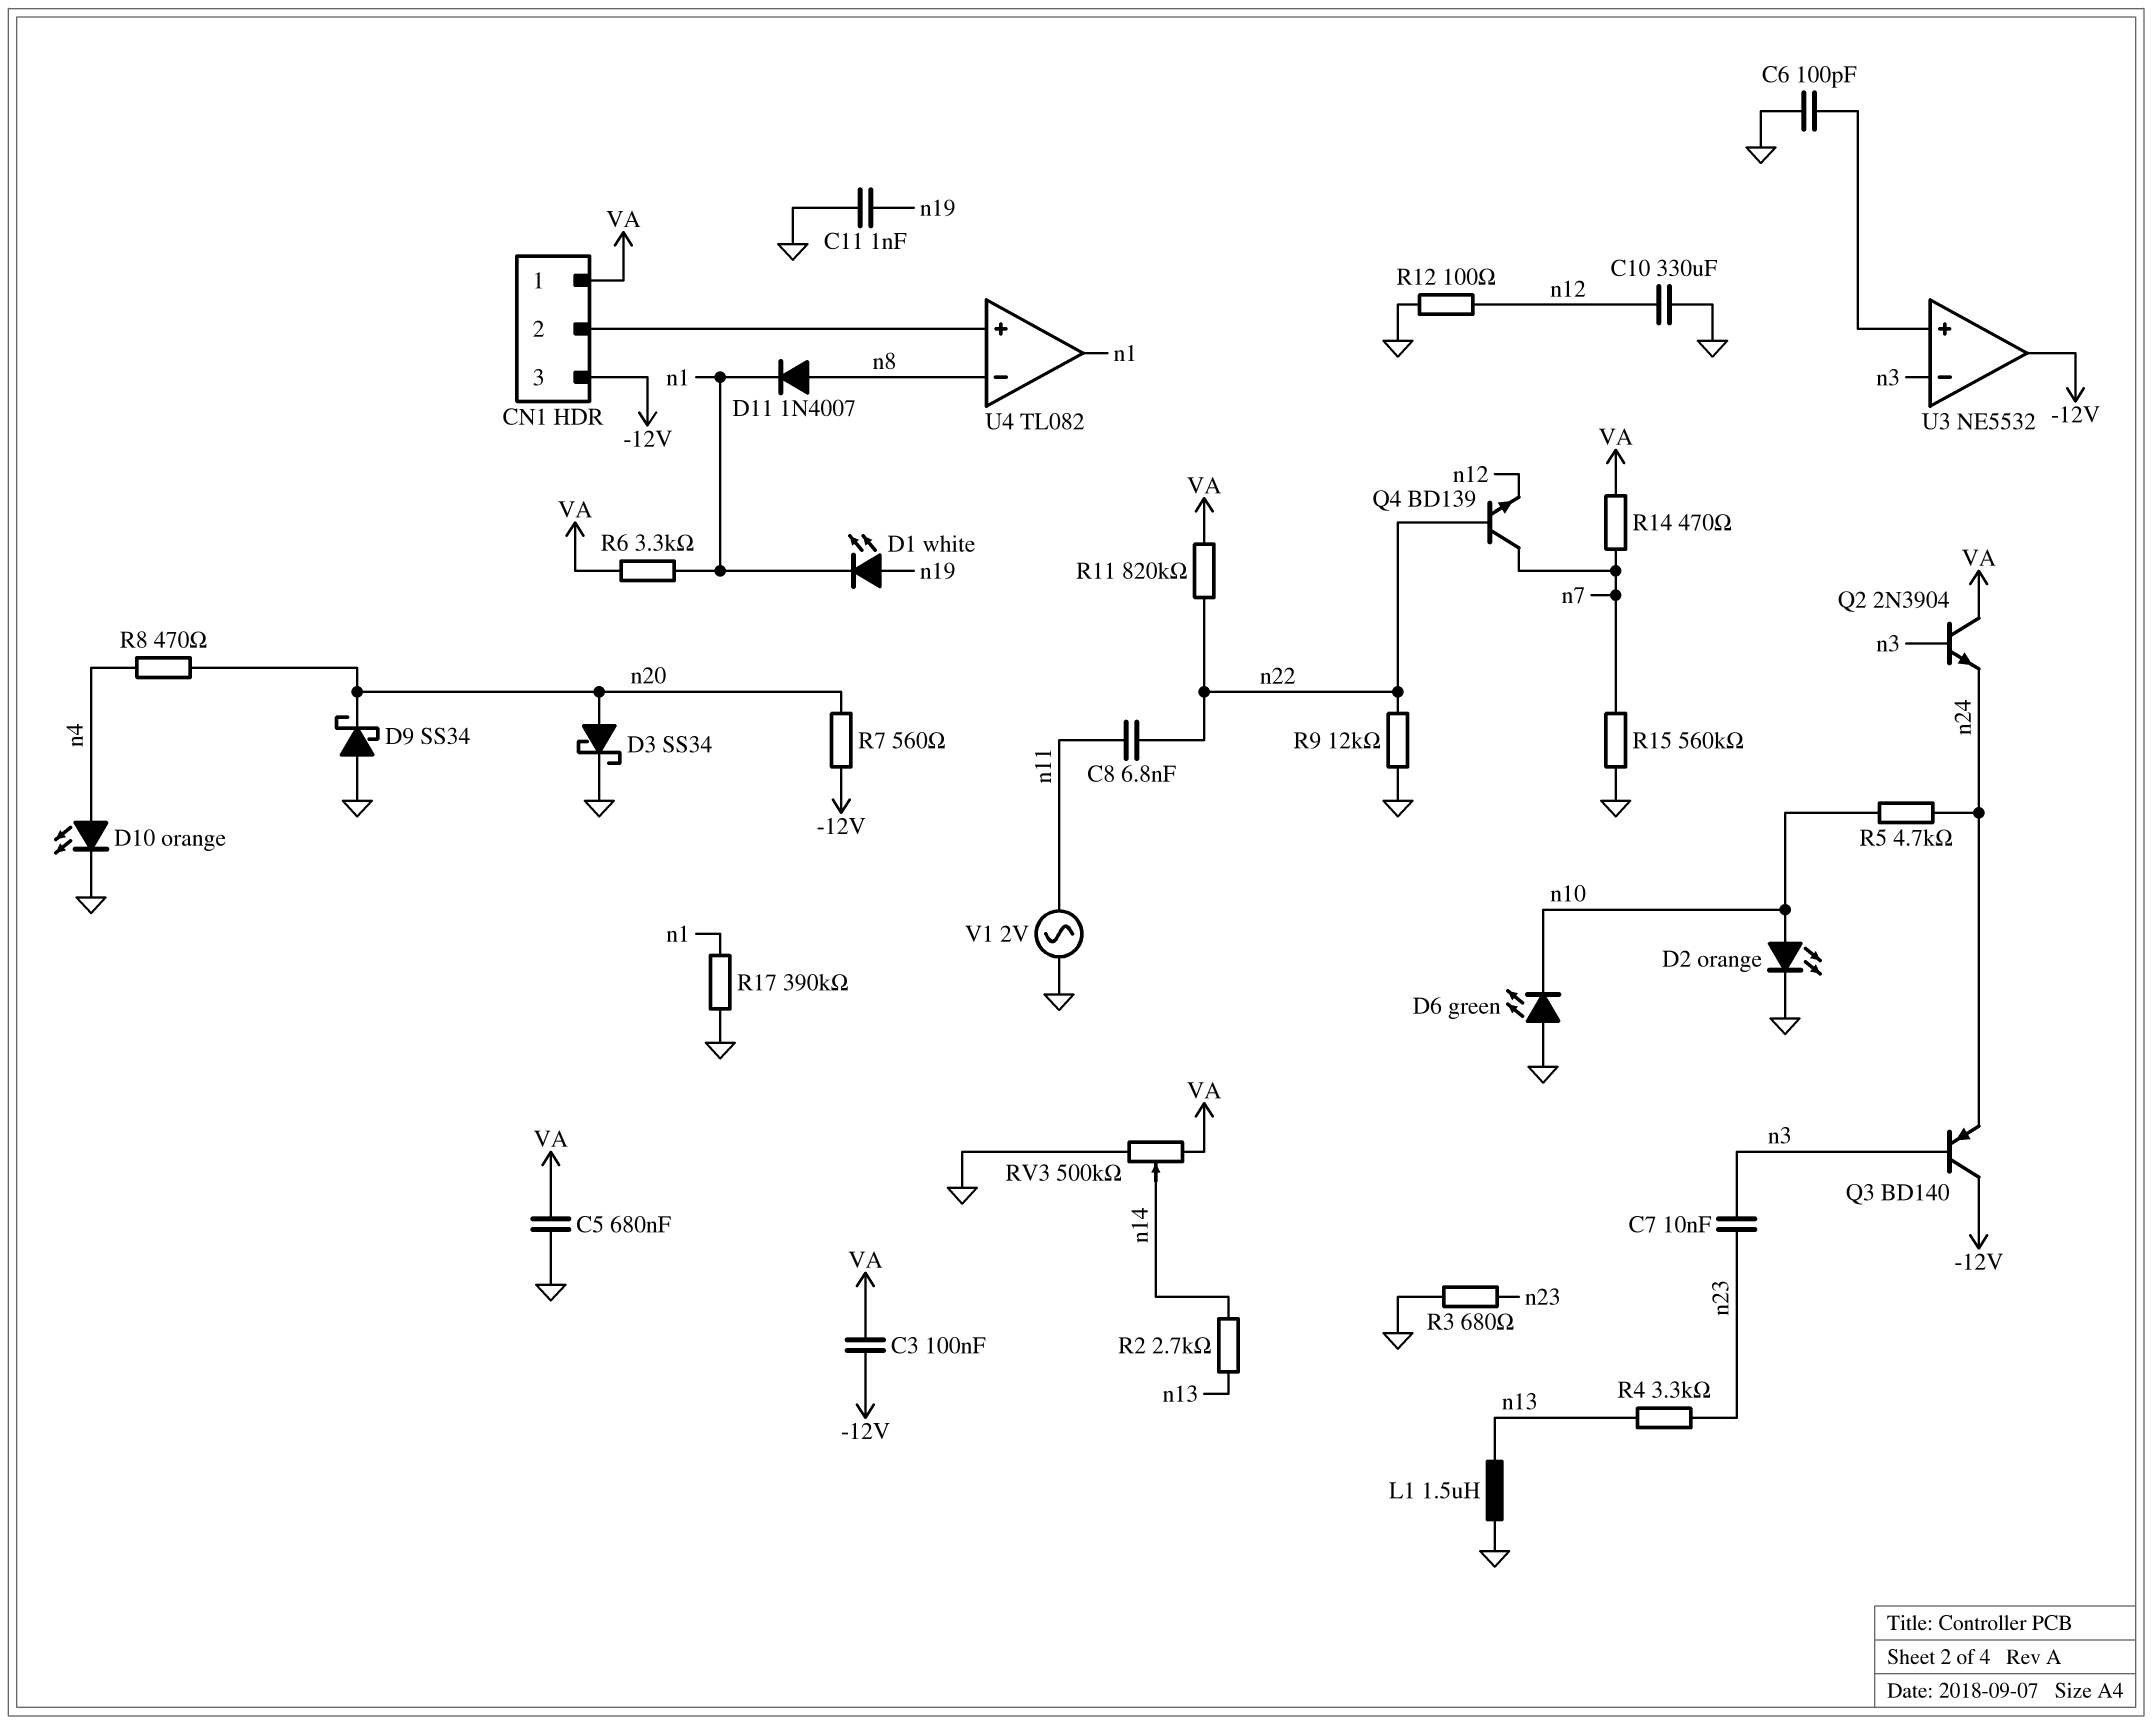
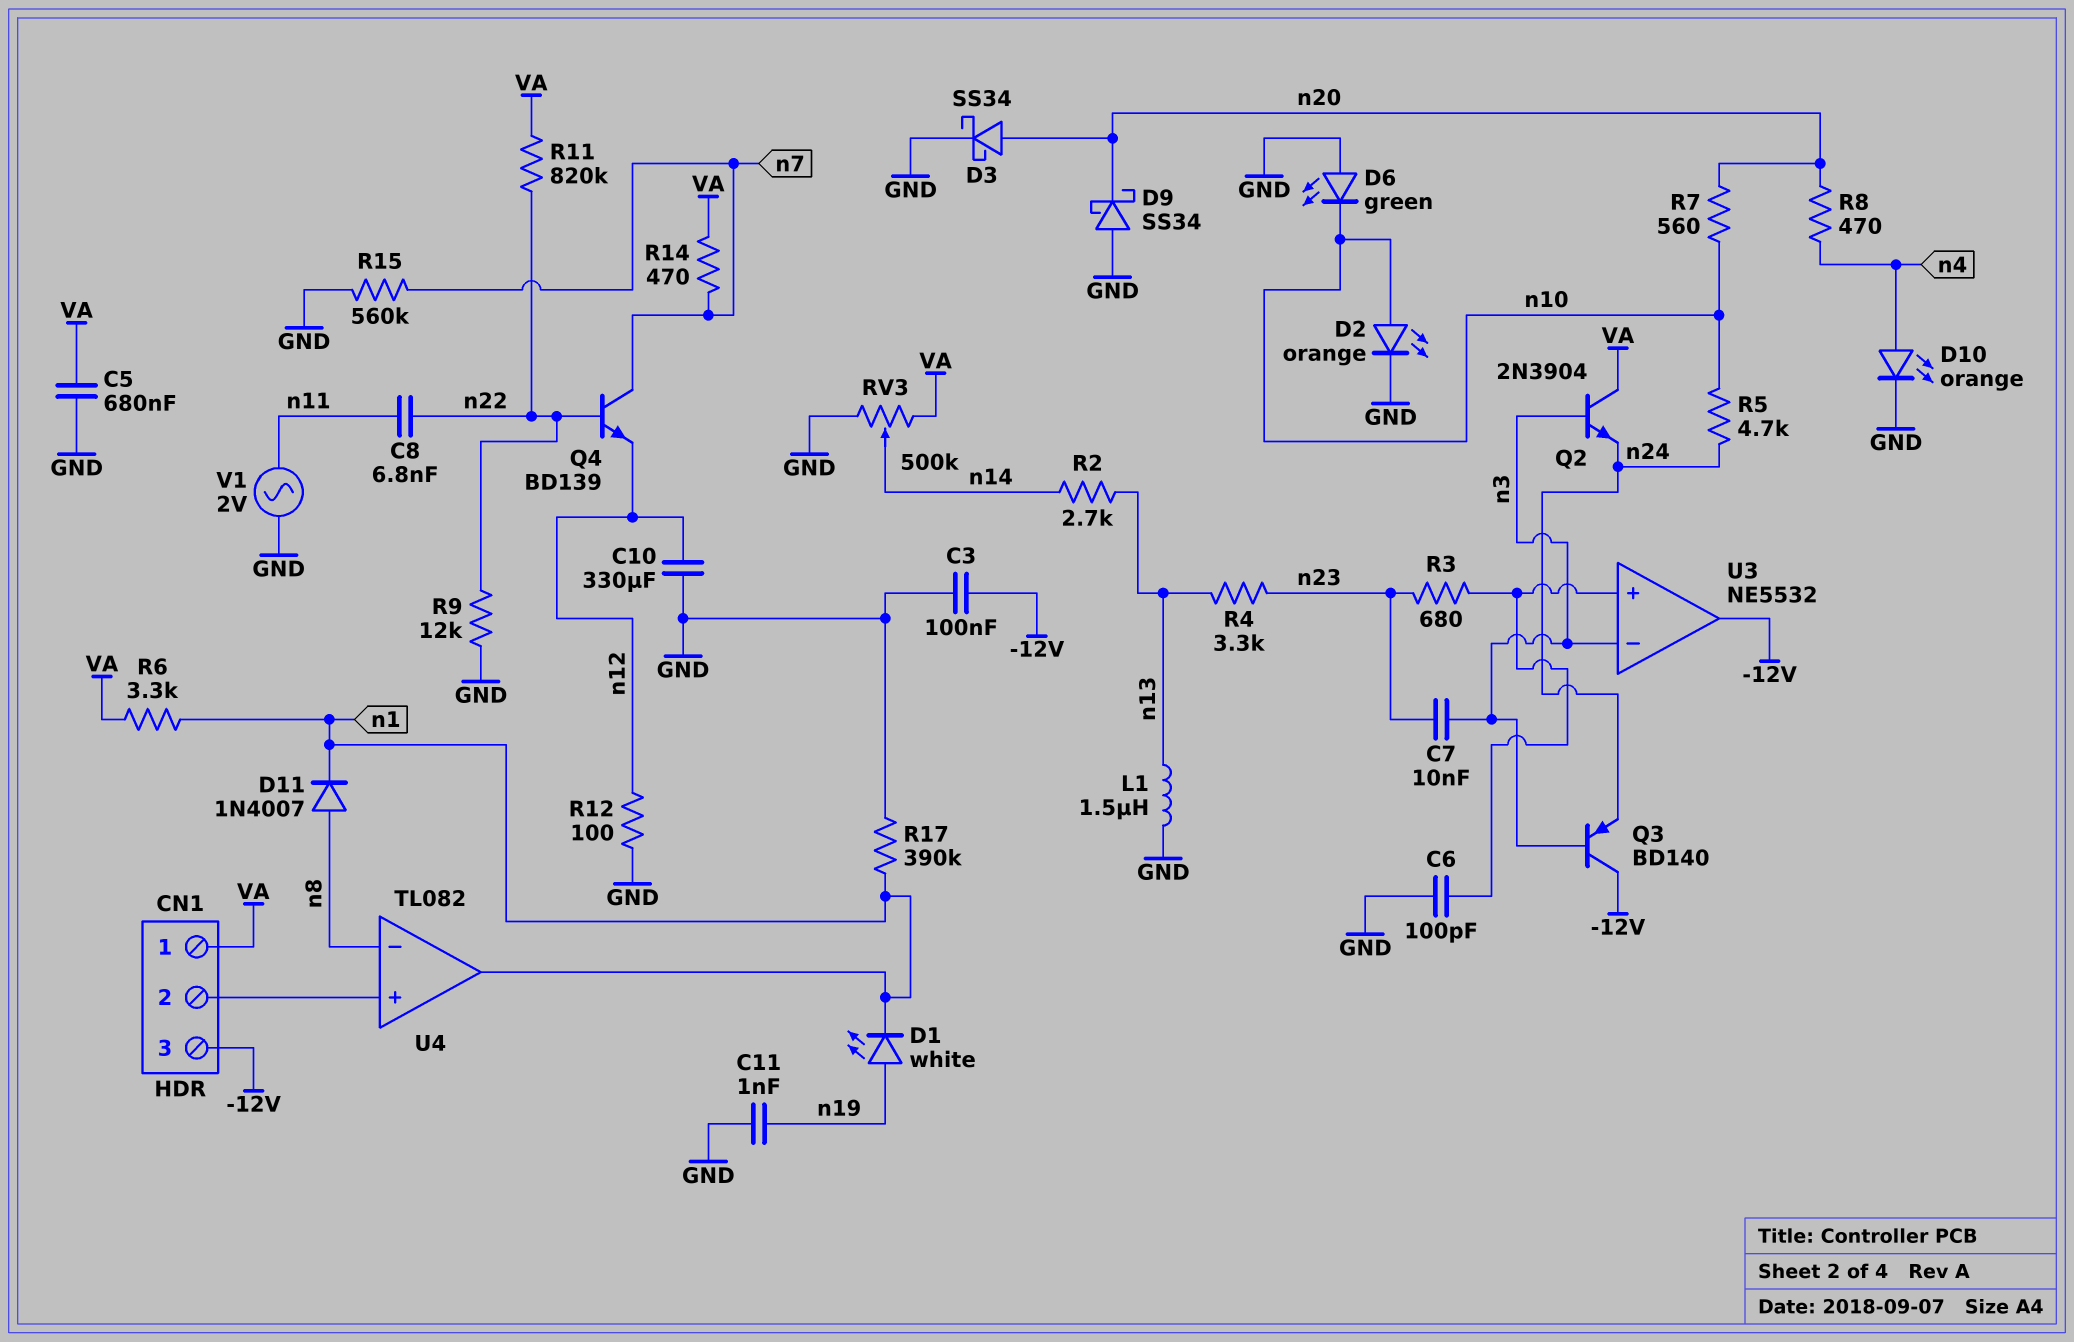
C3: 100nF (-12V, VA) -> 100nF (-12V, GND)
R3: 680 (GND, n23) -> 680 (U3/in+, n23)
R7: 560 (-12V, n20) -> 560 (n10, n20)

